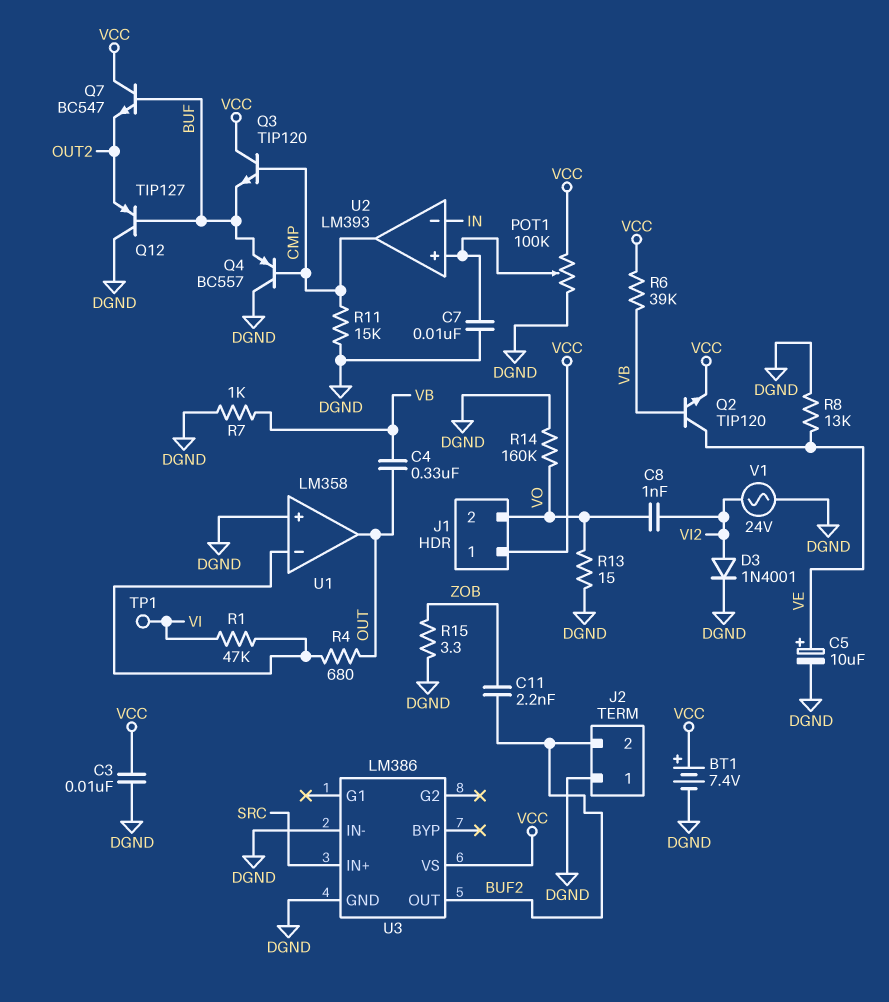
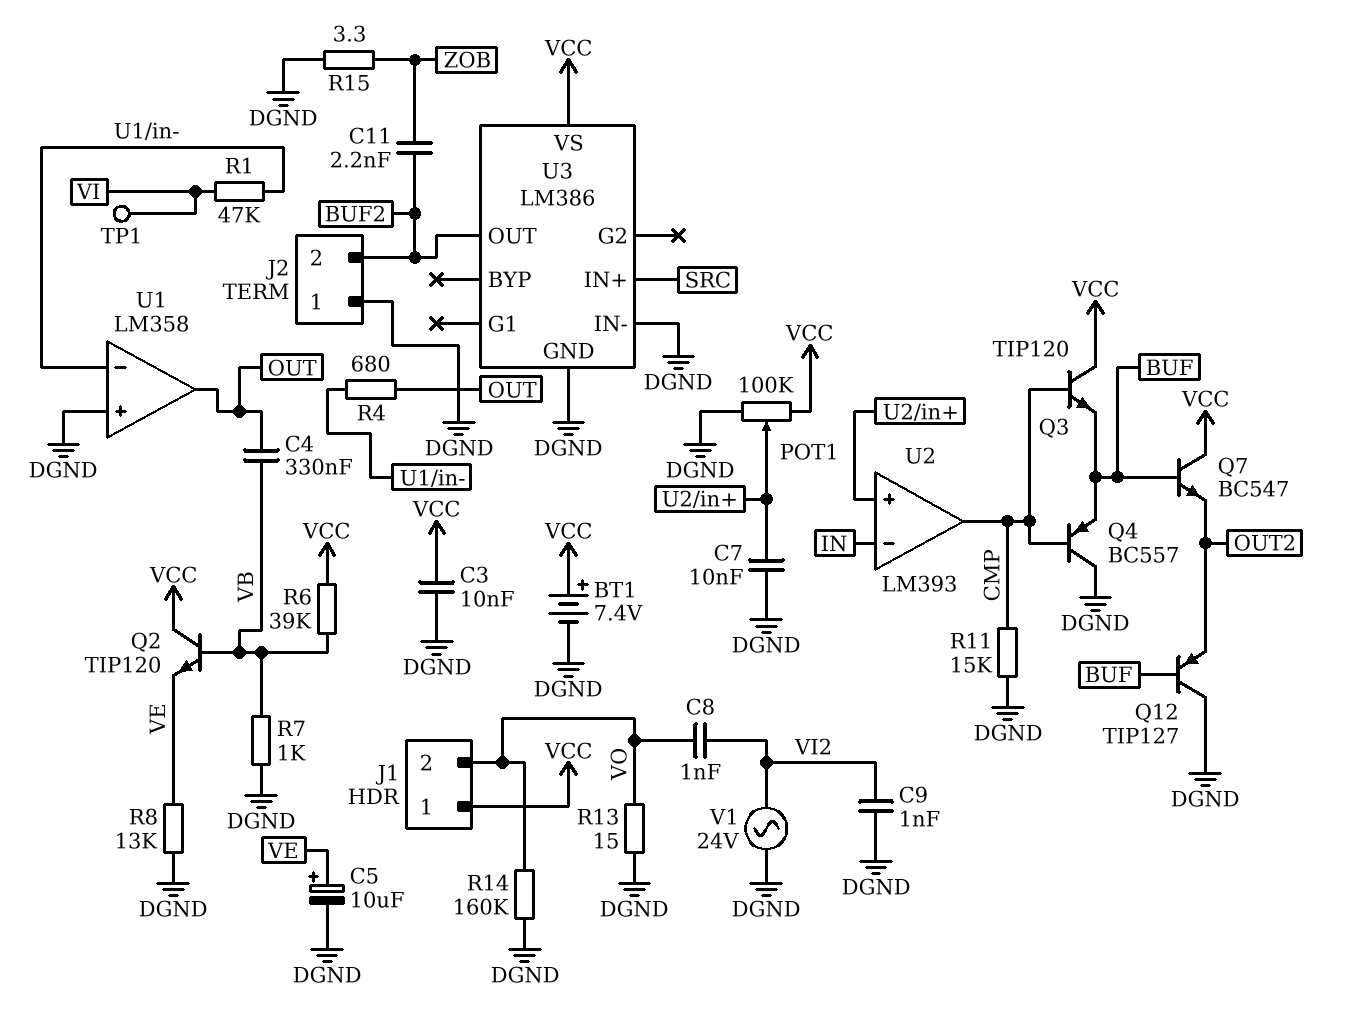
C9: none -> 1nF (DGND, VI2)
D3: diode 1N4001 (A VI2, K DGND) -> none
Q2: NPN TIP120 (B VB, C VE, E VCC) -> NPN TIP120 (B VB, C VCC, E VE)

